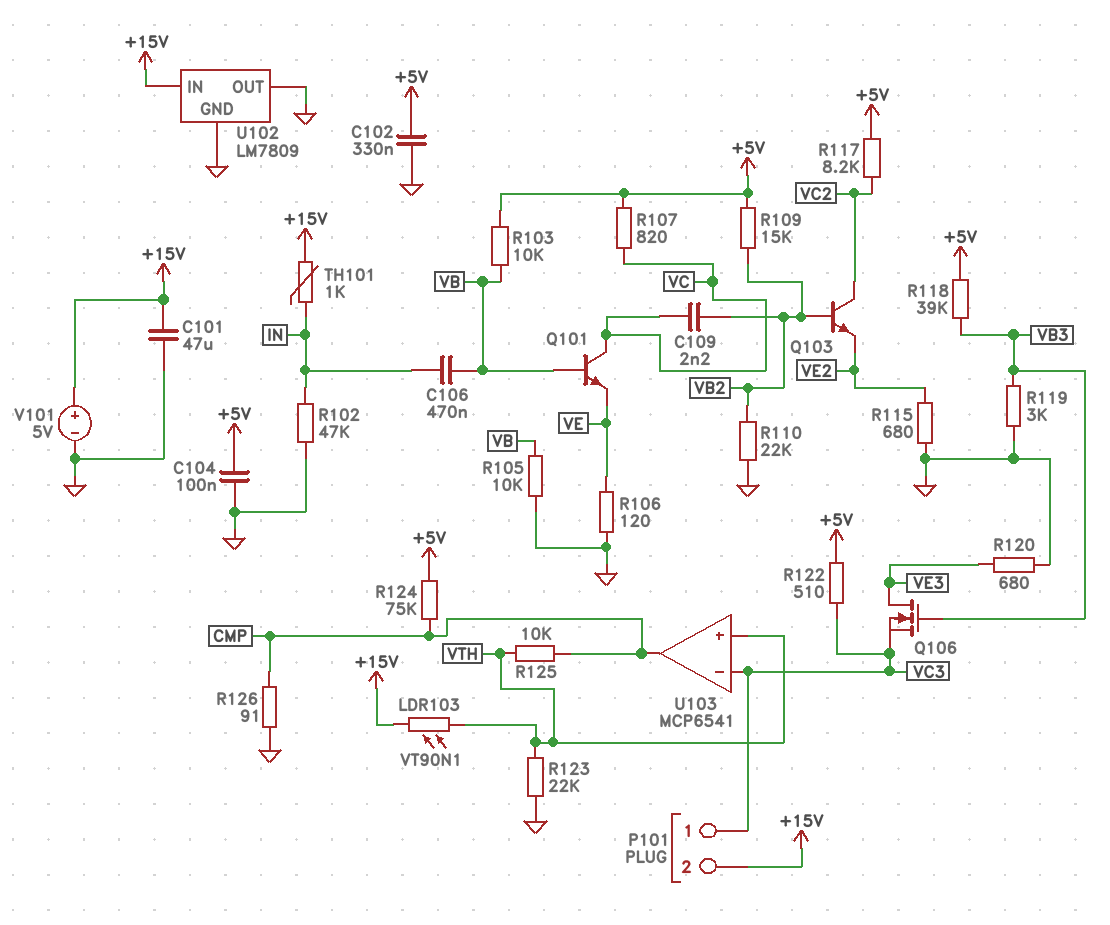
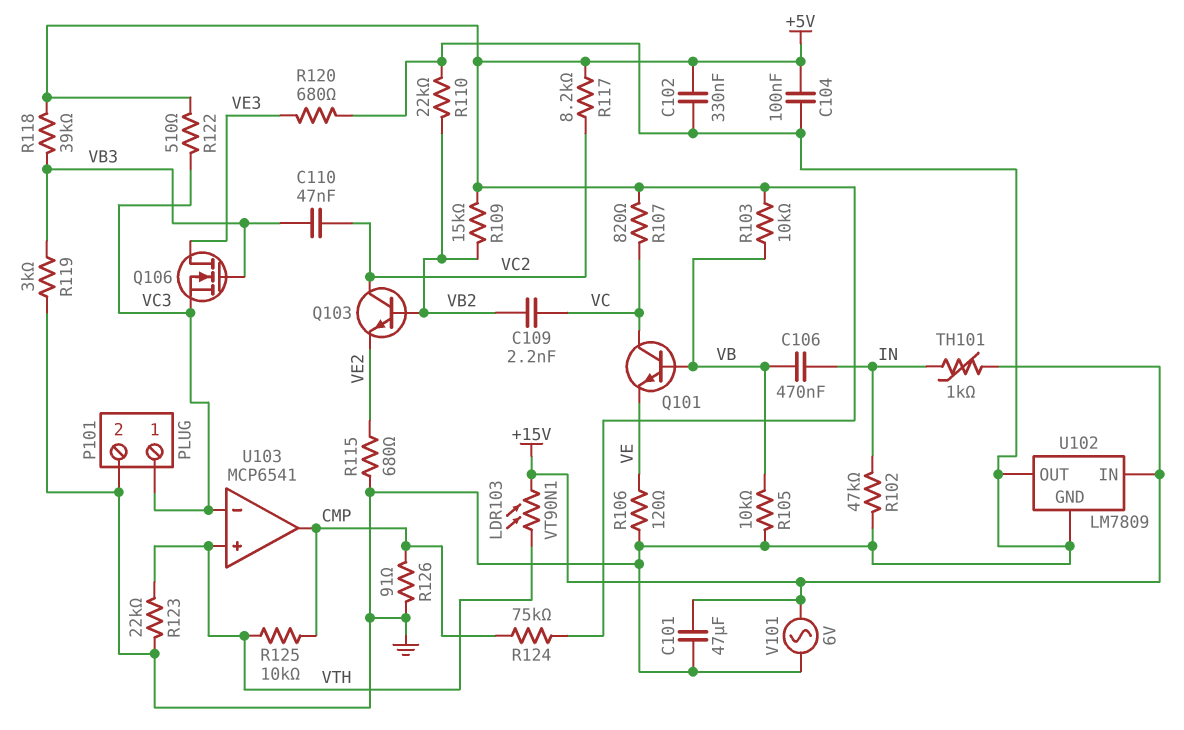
C110: none -> 47nF (VB3, VC2)
P101 pin 2: +15V -> GND
V101: 5V (plus +15V, minus GND) -> AC 6V (+15V, GND)

